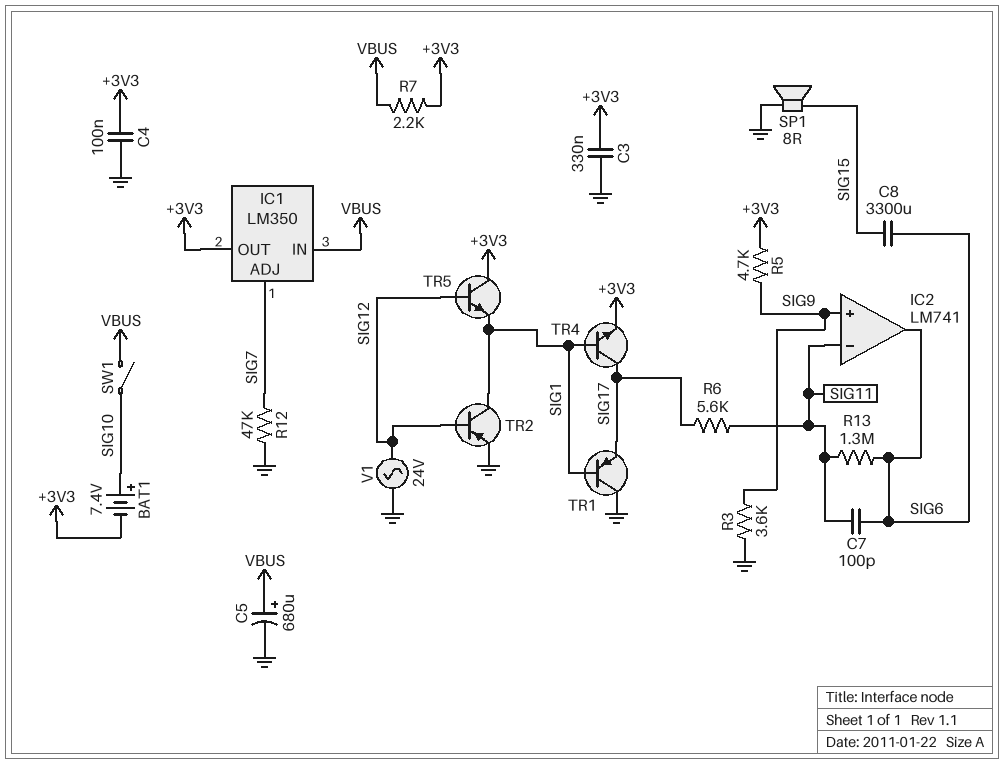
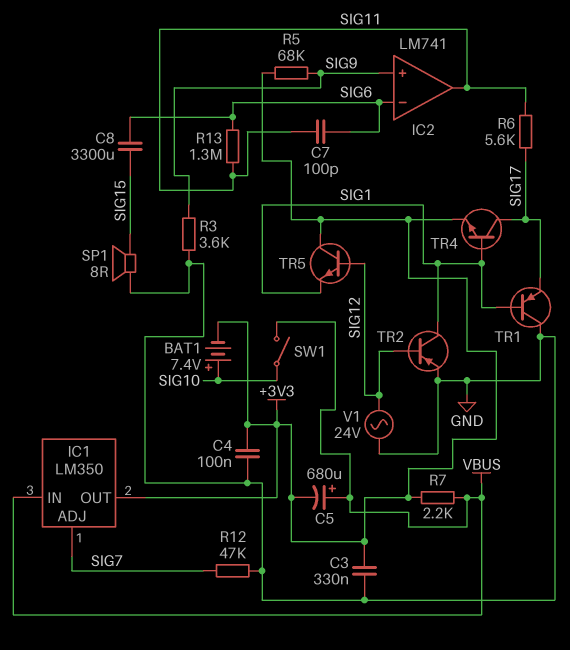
C5: 680uF (plus VBUS, minus GND) -> 680uF (plus VBUS, minus +3V3)
IC2 pin in-: SIG11 -> SIG6
IC2 pin out: SIG6 -> SIG11
R5: 4.7k (+3V3, SIG9) -> 68k (+3V3, SIG9)

